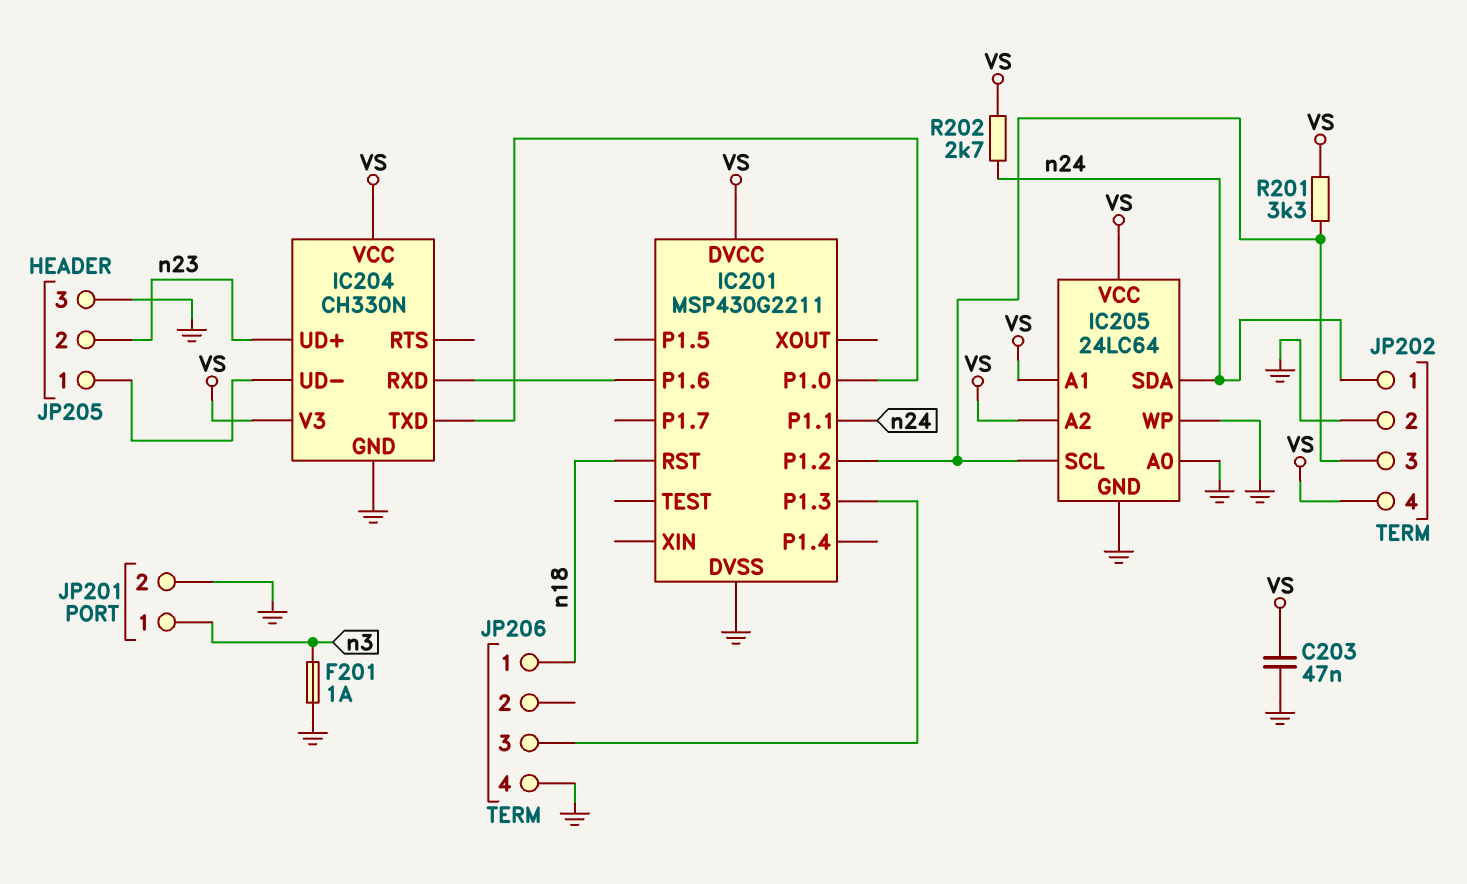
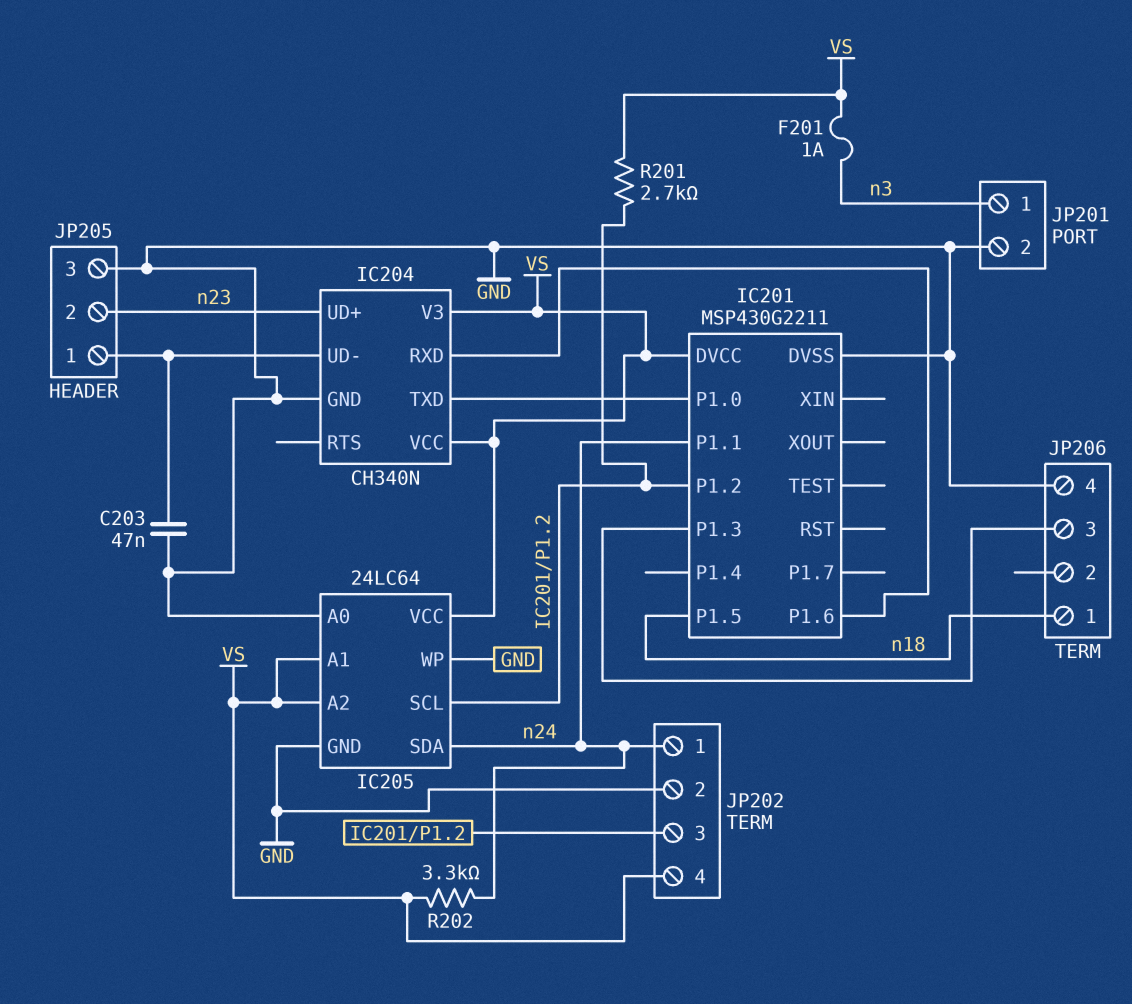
C203: 47nF (GND, VS) -> 47nF (GND, IC204/UD-)
F201: 1A (GND, n3) -> 1A (VS, n3)
IC201 pin P1.5: none -> n18
IC201 pin RST: n18 -> none
IC204: CH330N -> CH340N
R201: 3.3k (IC201/P1.2, VS) -> 2.7k (IC201/P1.2, VS)
R202: 2.7k (VS, n24) -> 3.3k (VS, n24)

